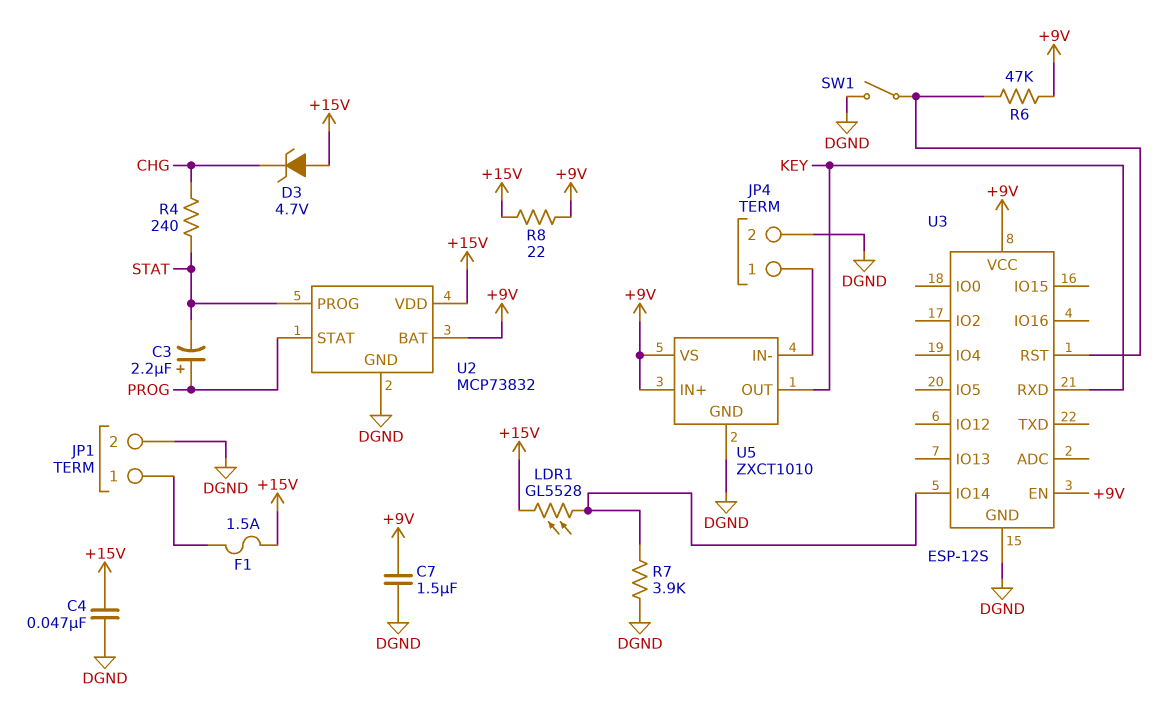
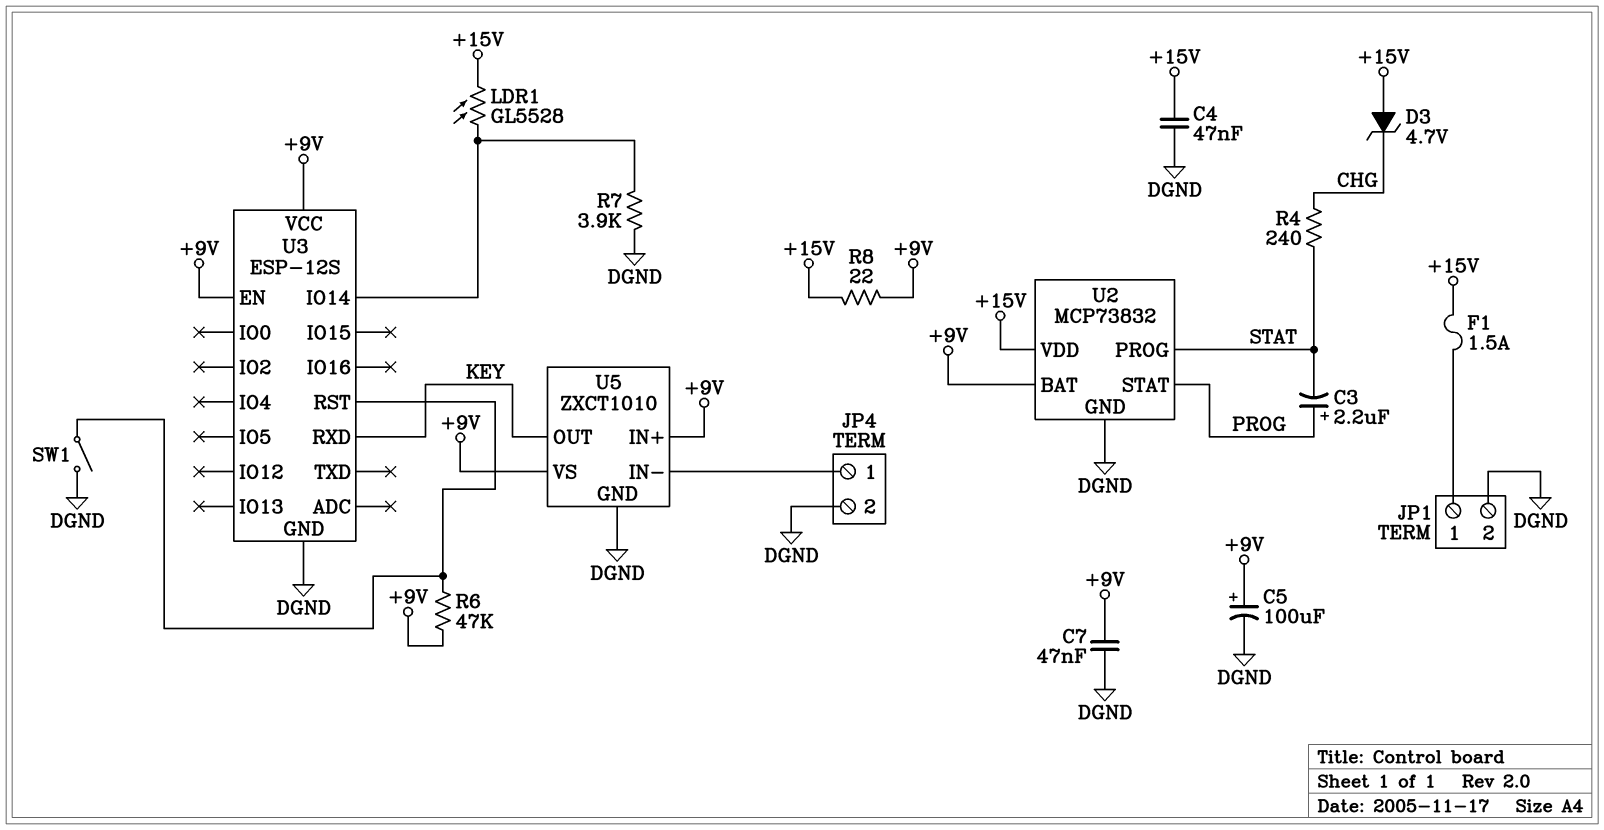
C5: none -> 100uF (plus +9V, minus DGND)
C7: 1.5uF (+9V, DGND) -> 47nF (+9V, DGND)

